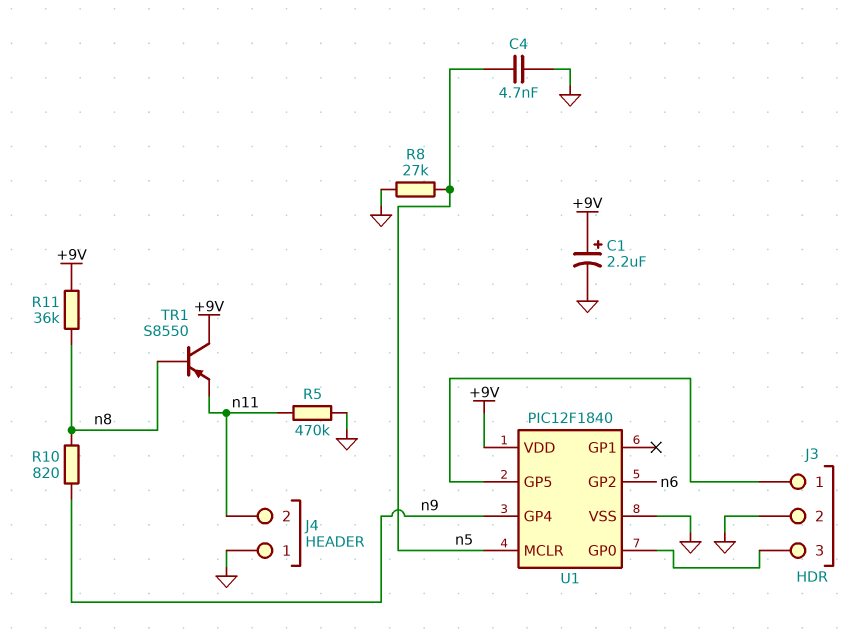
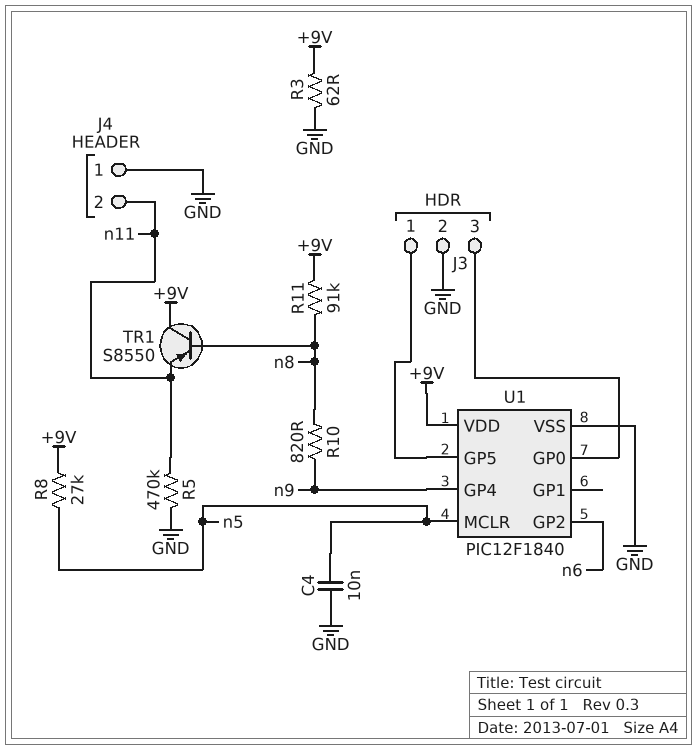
C1: 2.2uF (plus +9V, minus GND) -> none
C4: 4.7nF (GND, n5) -> 10nF (GND, n5)
R3: none -> 62 (+9V, GND)
R8: 27k (GND, n5) -> 27k (+9V, n5)
R11: 36k (+9V, n8) -> 91k (+9V, n8)

